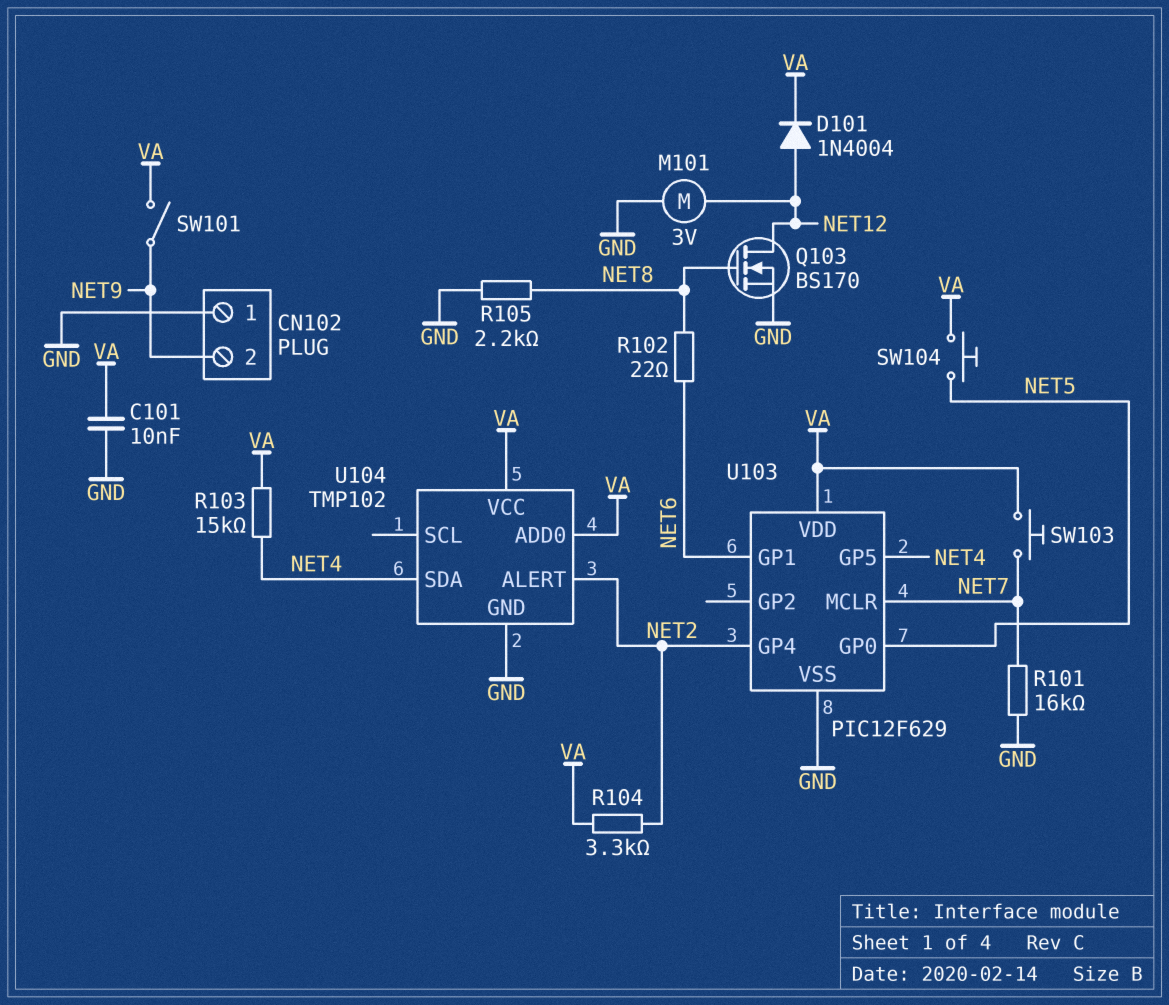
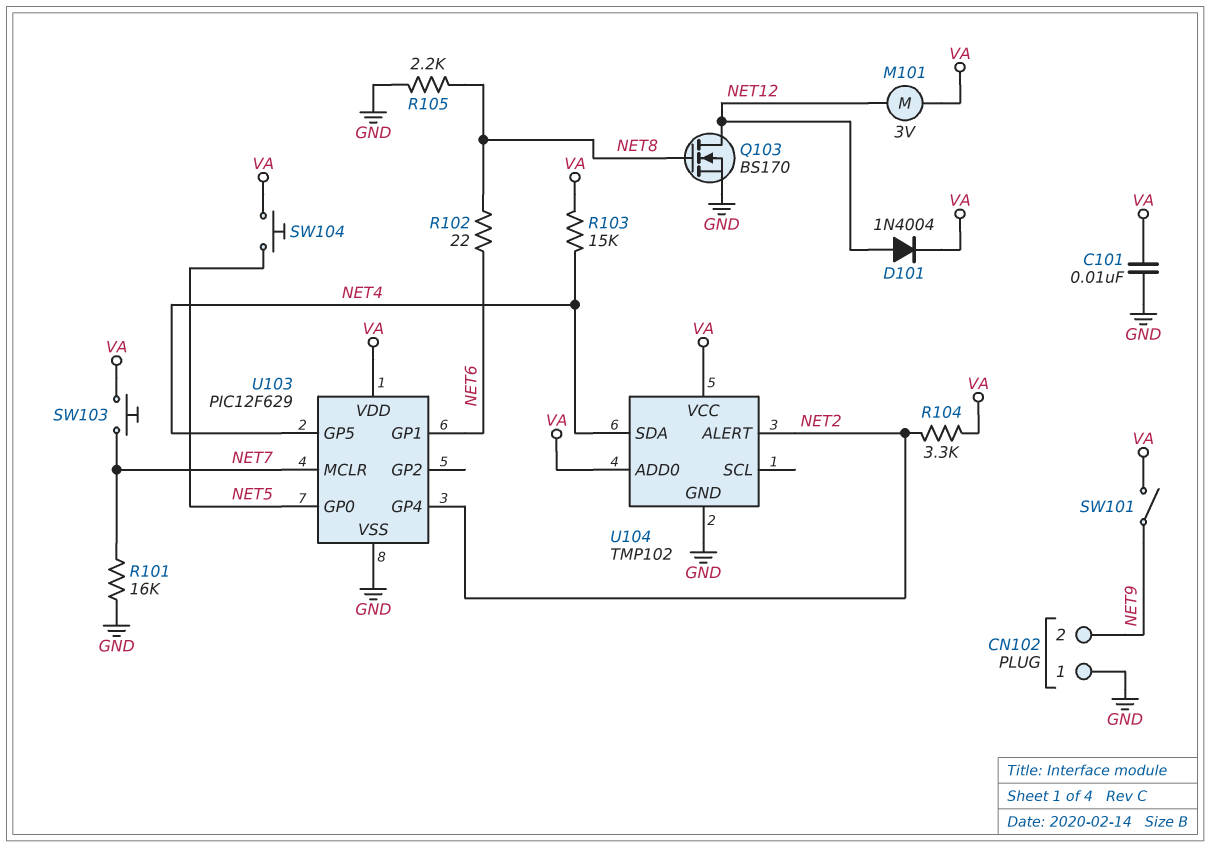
M101: motor 3V (GND, NET12) -> motor 3V (NET12, VA)

